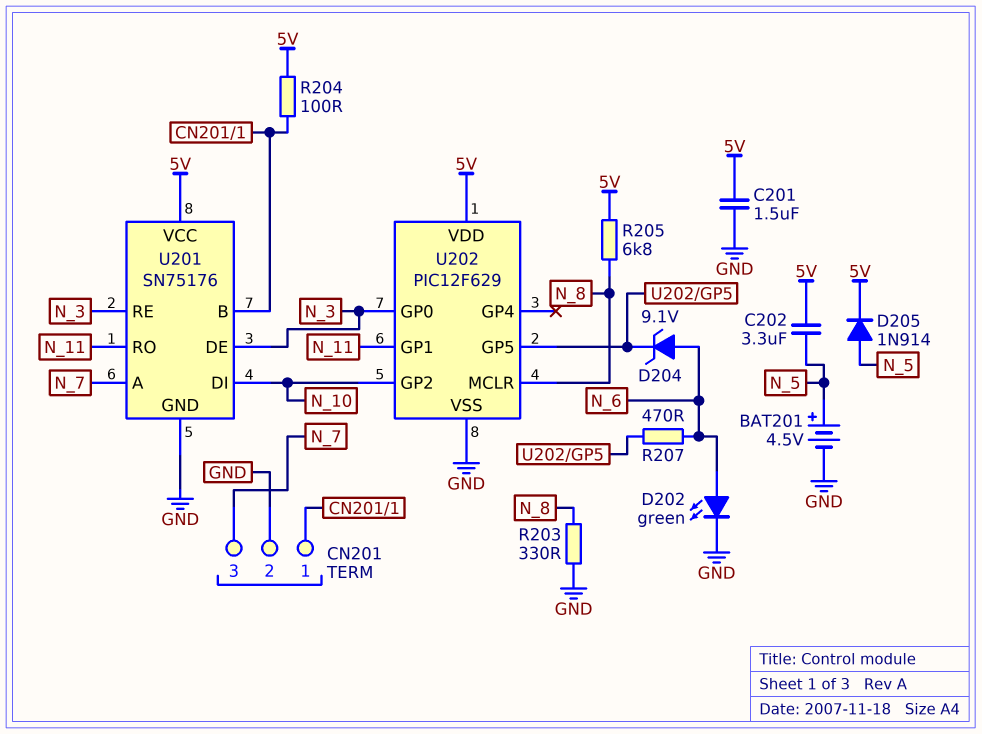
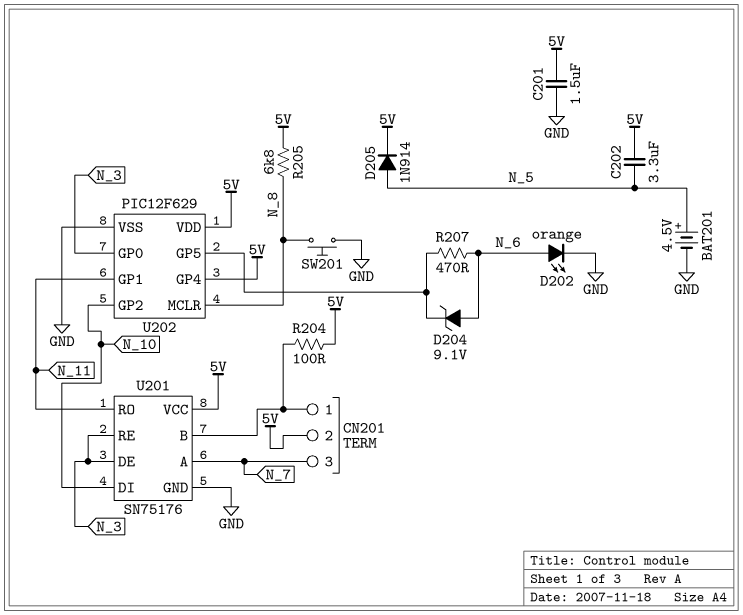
CN201 pin 2: GND -> 5V
D202: LED green (A N_6, K GND) -> LED orange (A N_6, K GND)
R203: 330 (GND, N_8) -> none
SW201: none -> button (GND, N_8)
U202 pin GP4: none -> 5V

